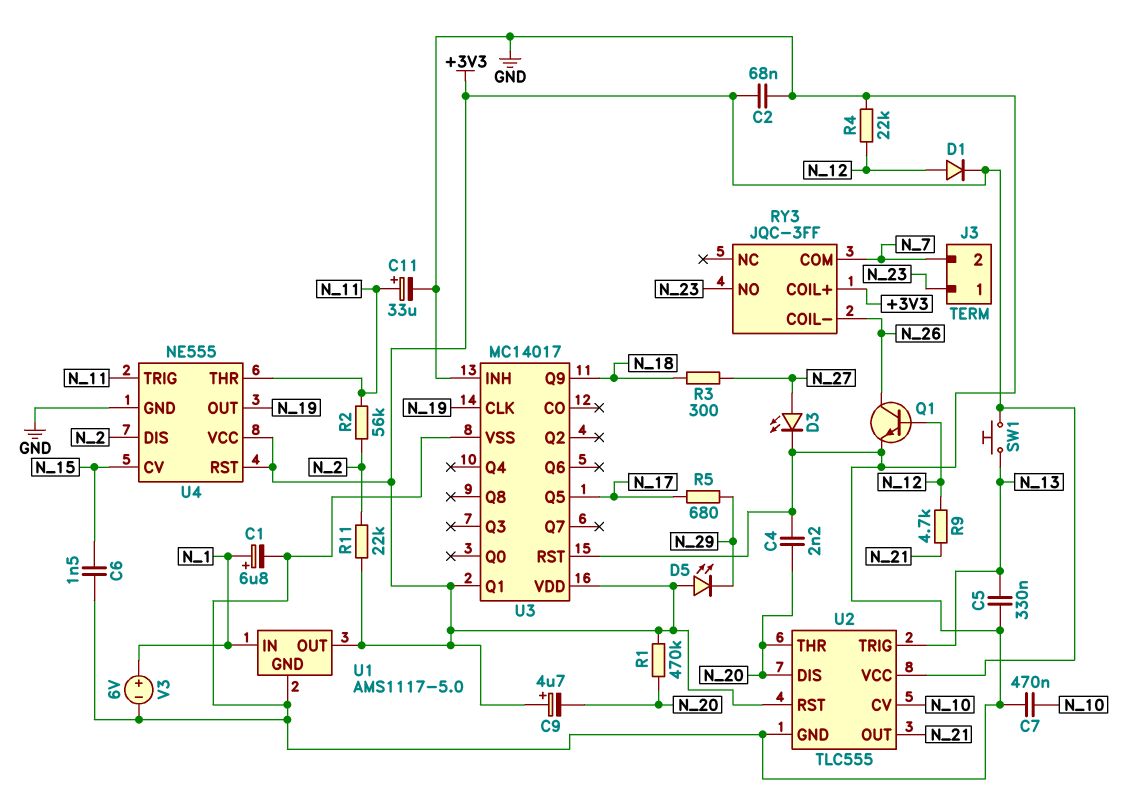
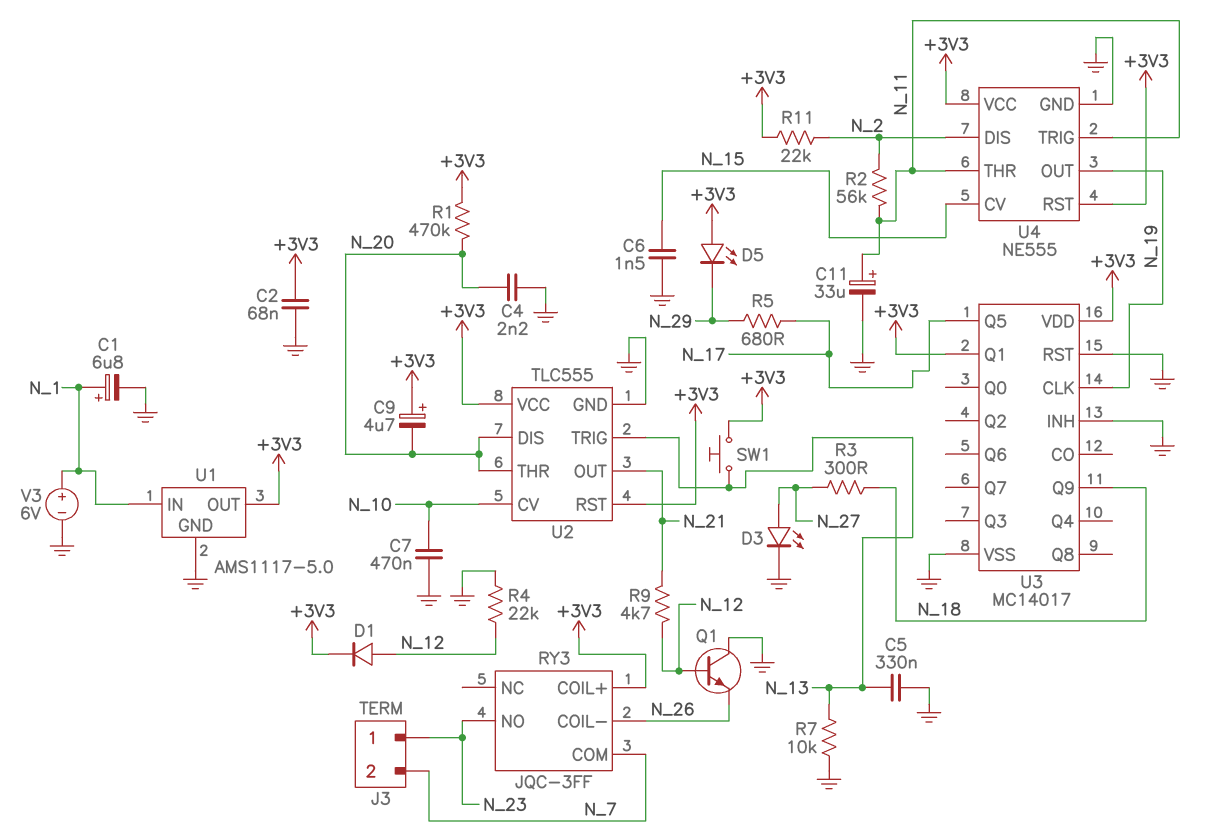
Q1: NPN (B N_12, C N_26, E GND) -> NPN (B N_12, C GND, E N_26)
R7: none -> 10k (GND, N_13)

